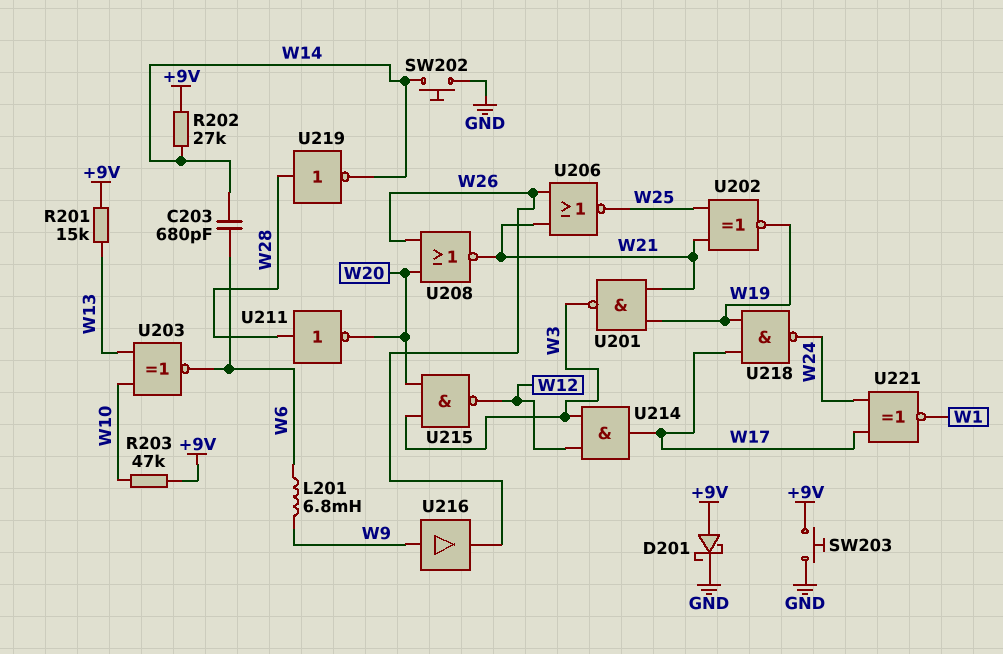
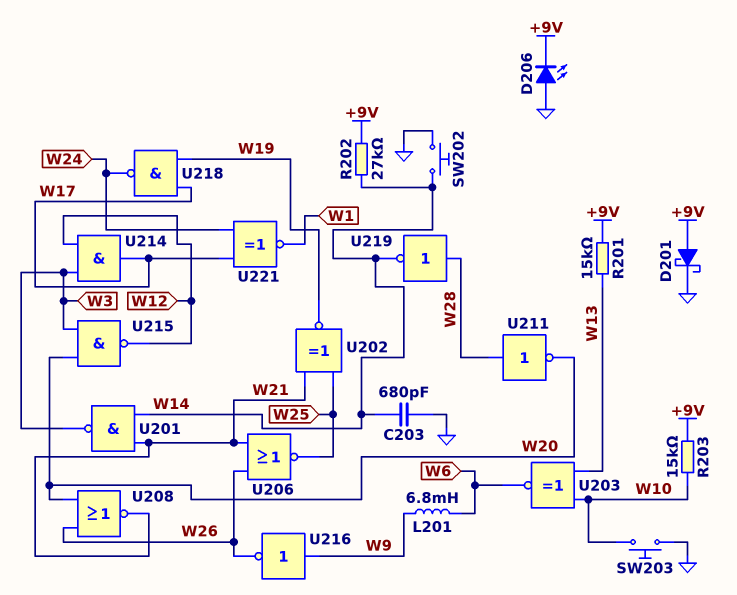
C203: 680pF (W6, W14) -> 680pF (GND, W14)
D206: none -> LED (A GND, K +9V)
R203: 47k (+9V, W10) -> 15k (+9V, W10)
SW203: button (+9V, GND) -> button (GND, W10)
U201: NAND (in W19, in W21, out W3) -> NAND (in W14, in W21, out W3)
U216: buffer (in W9, out W26) -> NOT (in W9, out W26)

